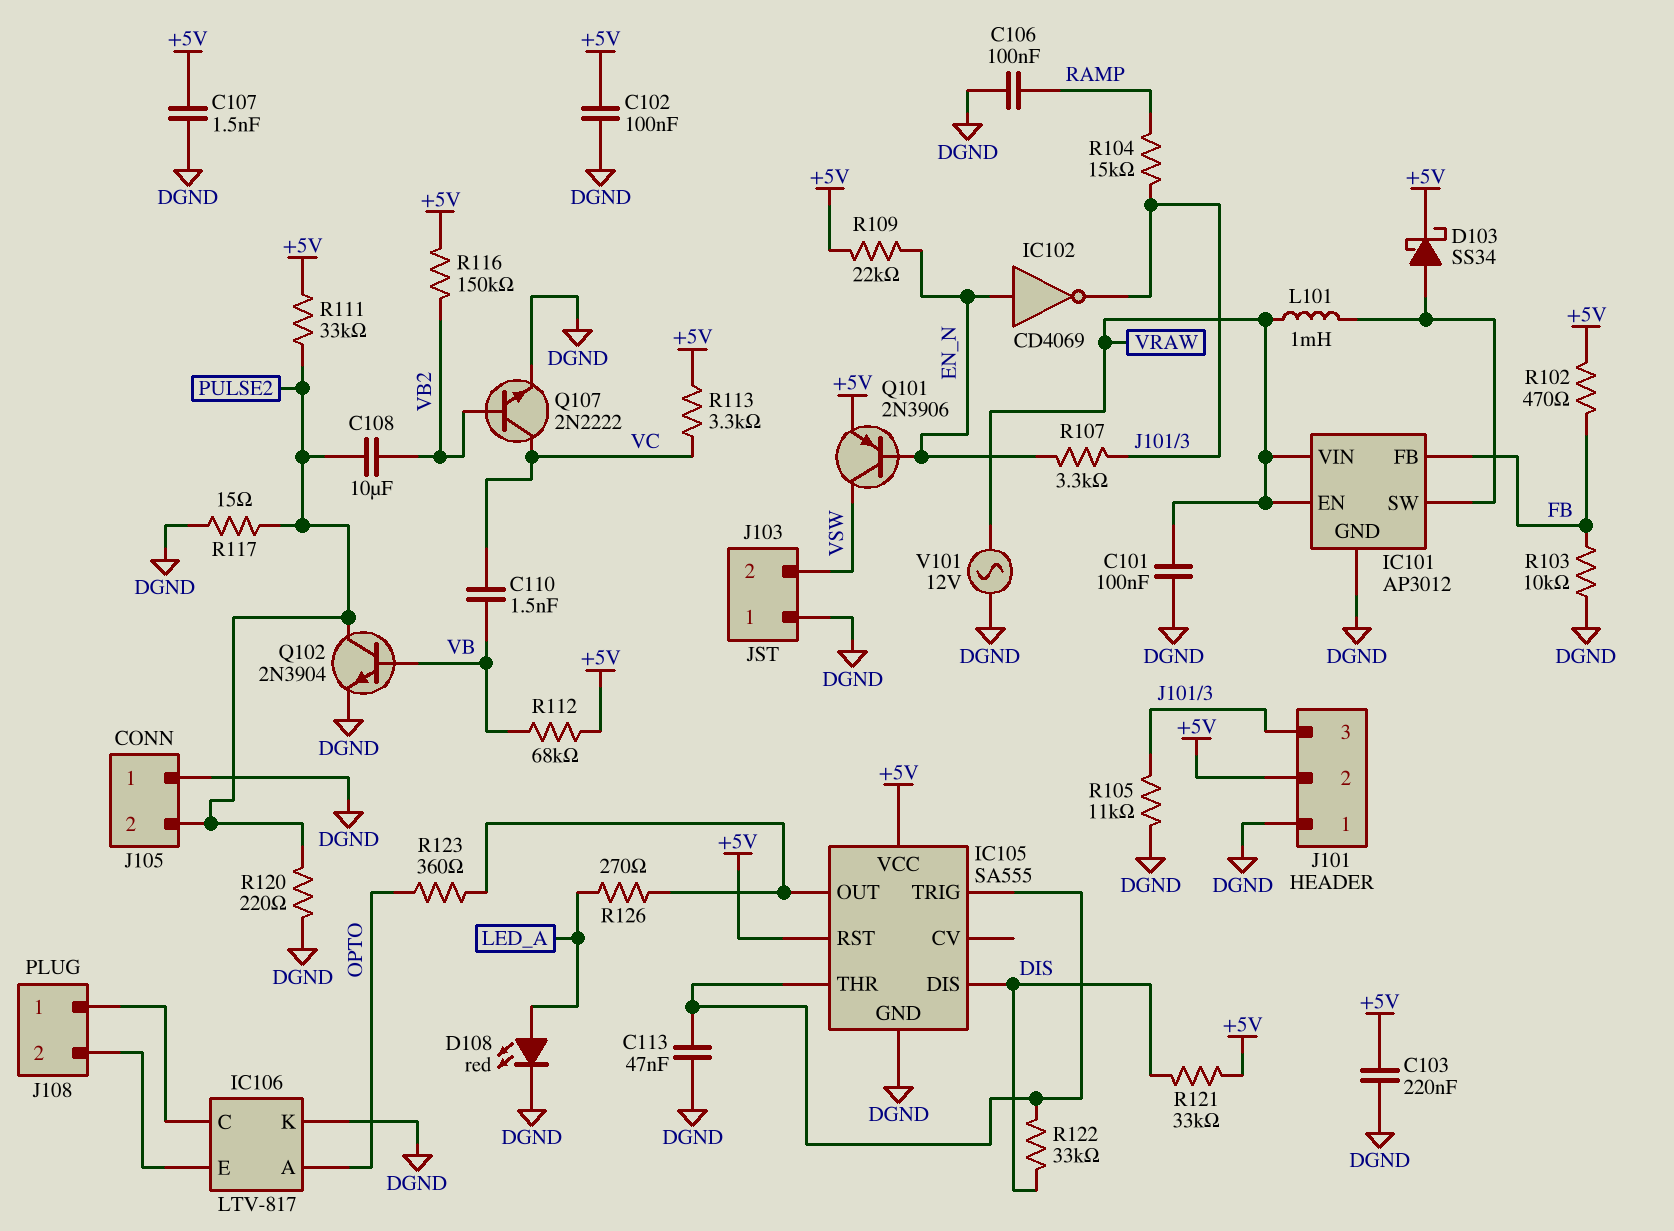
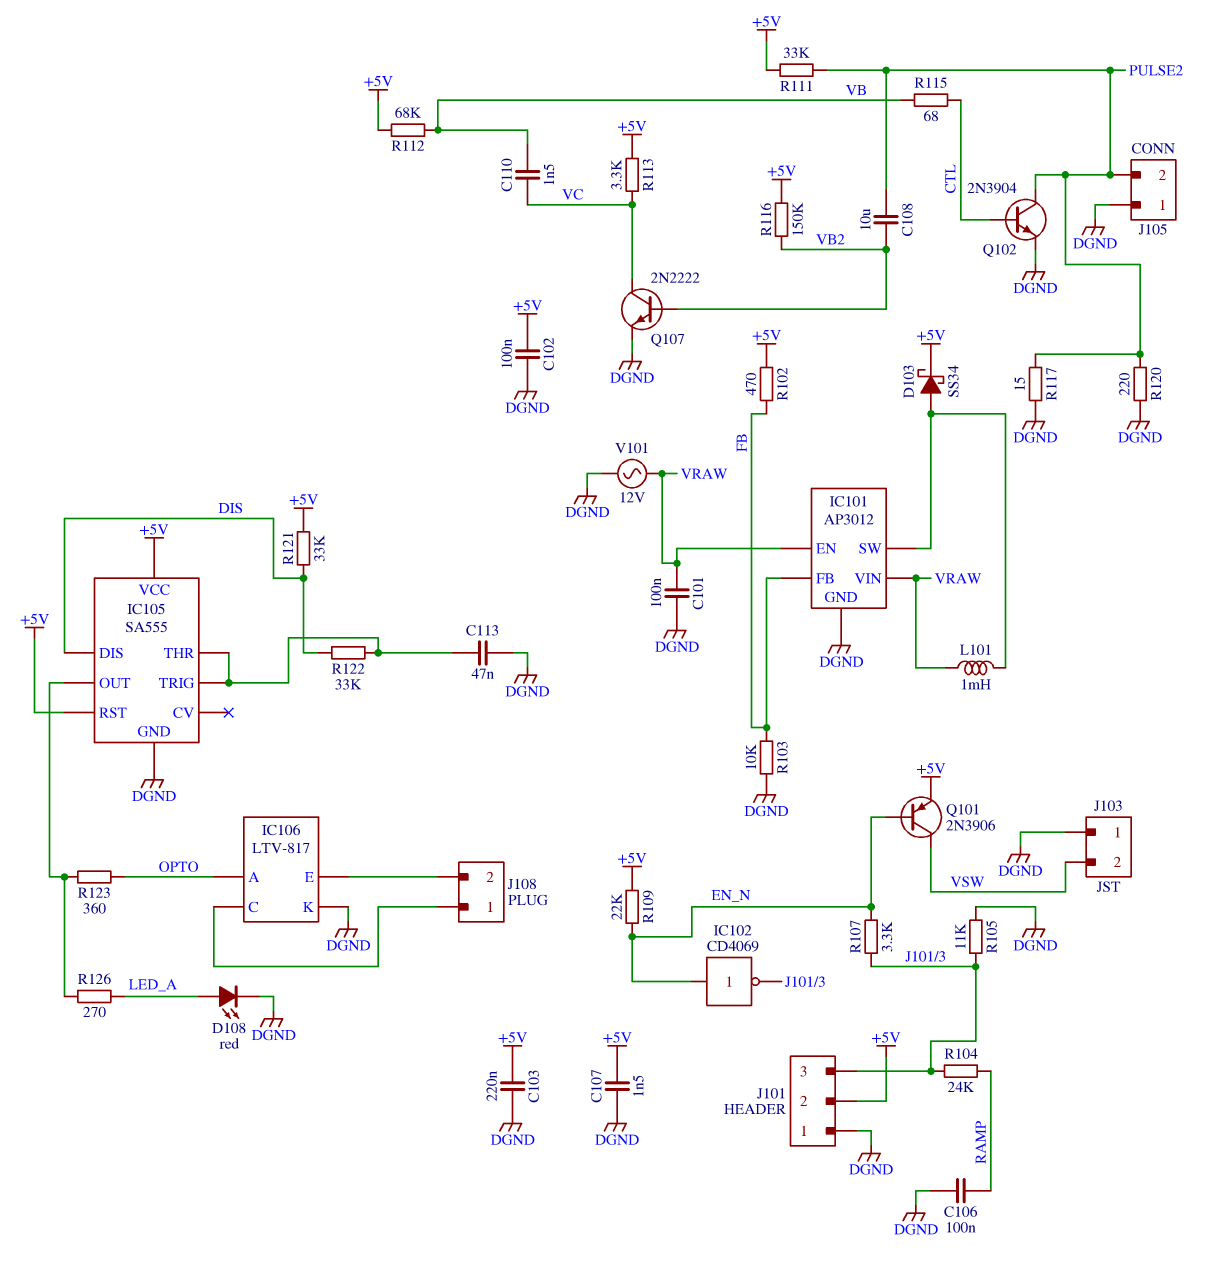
Q102: NPN 2N3904 (B VB, C PULSE2, E DGND) -> NPN 2N3904 (B CTL, C PULSE2, E DGND)
R104: 15k (J101/3, RAMP) -> 24k (J101/3, RAMP)
R115: none -> 68 (CTL, VB)

